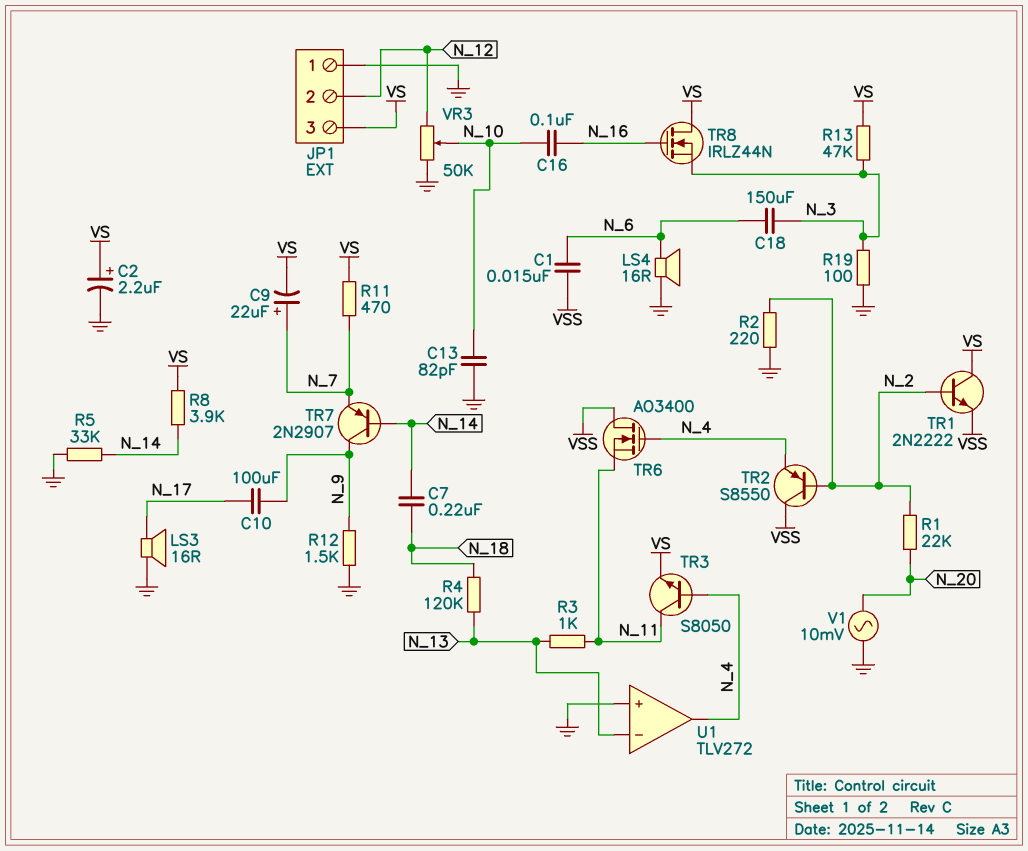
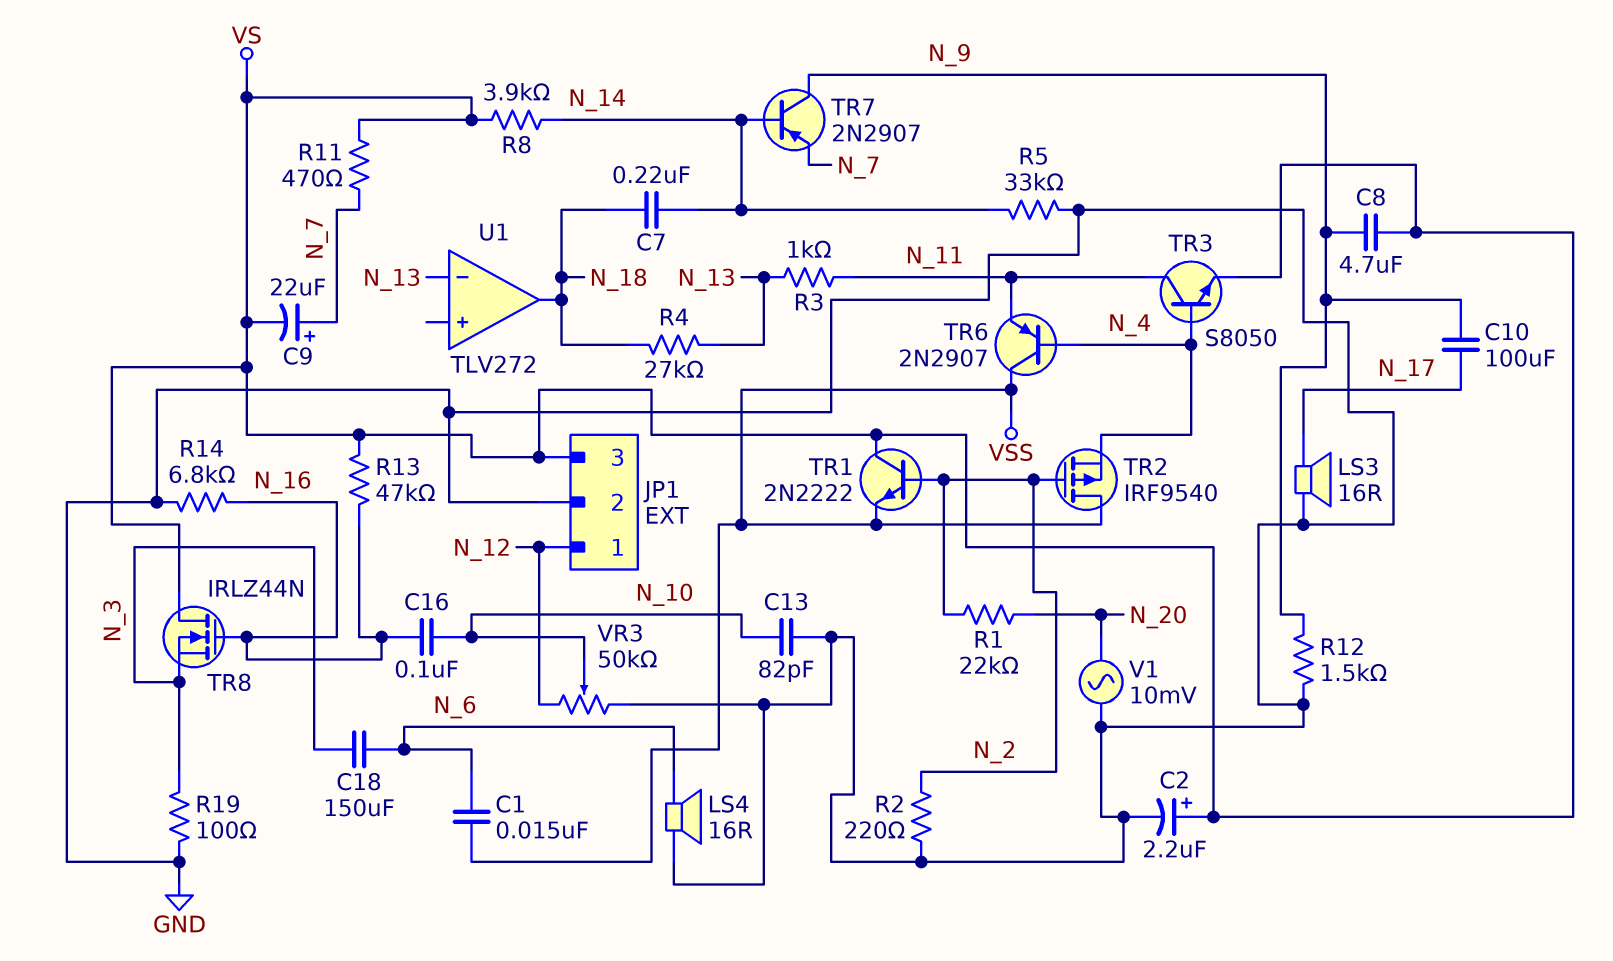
C8: none -> 4.7uF (N_9, VS)
JP1 pin 1: GND -> N_12
JP1 pin 2: N_12 -> GND
R4: 120k (N_13, N_18) -> 27k (N_13, N_18)
R13: 47k (N_3, VS) -> 47k (N_16, VS)
R14: none -> 6.8k (GND, N_16)
TR2: PNP S8550 (B N_2, C VSS, E N_4) -> PMOS IRF9540 (G N_2, D VSS, S N_4)
TR6: NMOS AO3400 (G N_4, D VSS, S N_11) -> PNP 2N2907 (B N_4, C VSS, E N_11)
U1 pin in+: GND -> none
U1 pin out: N_4 -> N_18

